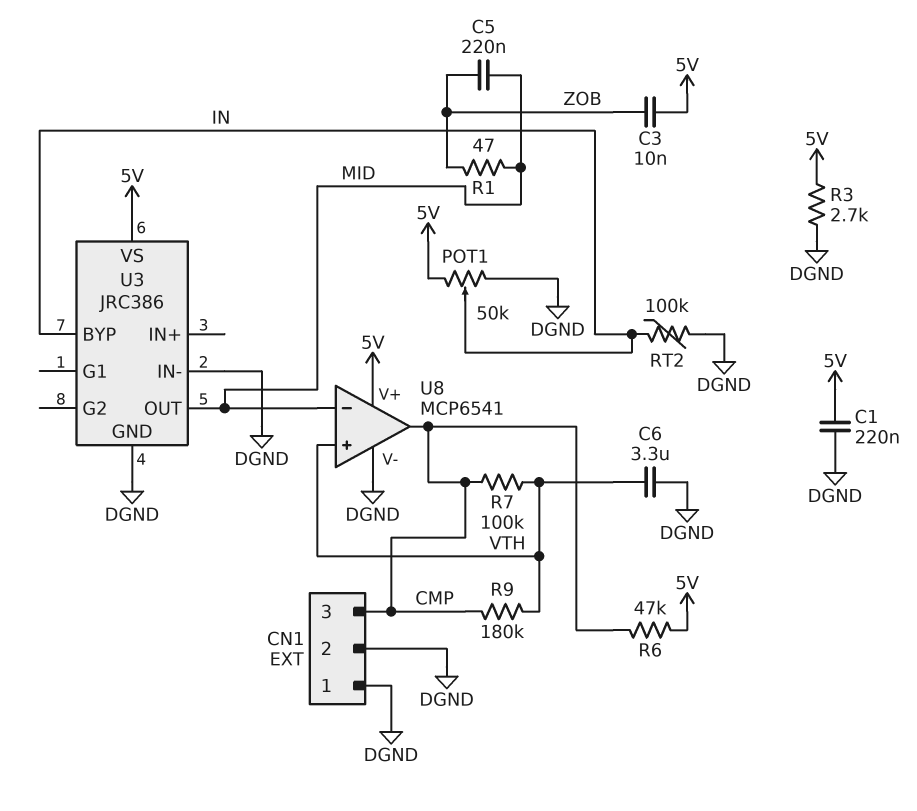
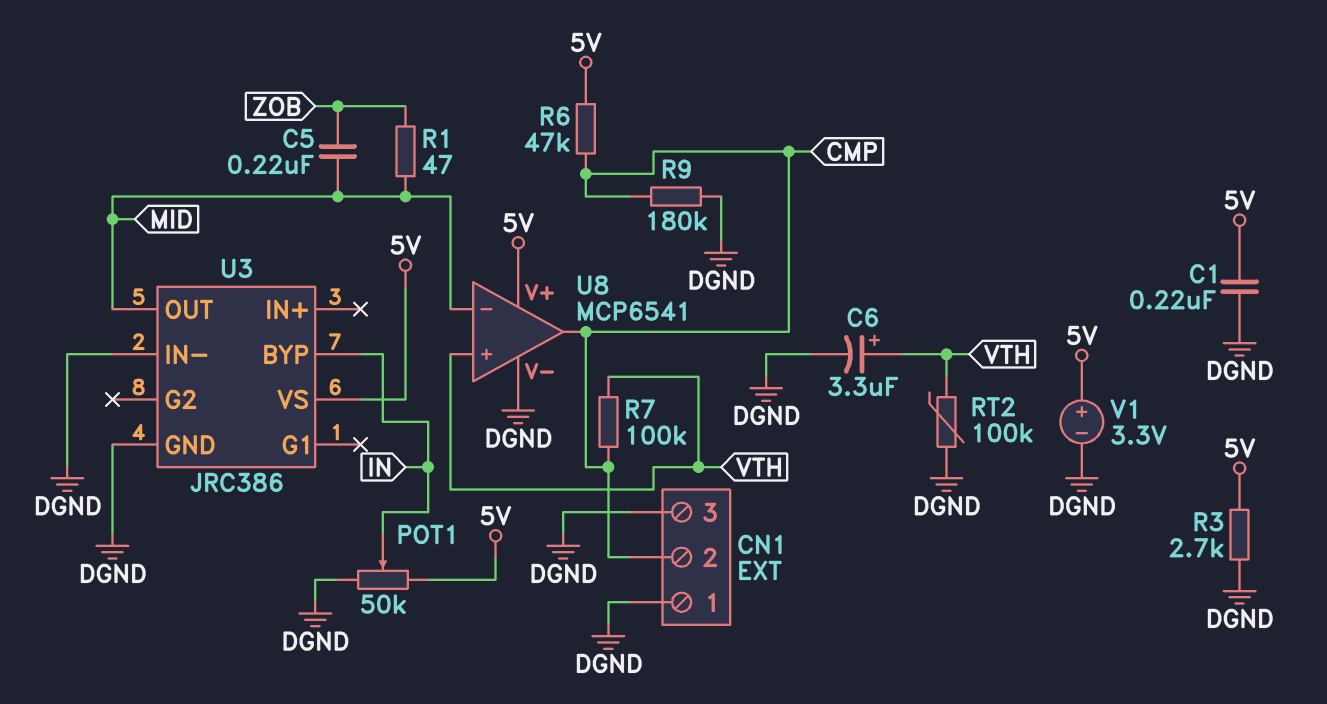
C3: 10nF (5V, ZOB) -> none
C6: 3.3uF (DGND, VTH) -> 3.3uF (plus VTH, minus DGND)
CN1 pin 2: DGND -> CMP
CN1 pin 3: CMP -> DGND
R9: 180k (CMP, VTH) -> 180k (CMP, DGND)
RT2: 100k (DGND, IN) -> 100k (DGND, VTH)
V1: none -> 3.3V (plus 5V, minus DGND)

